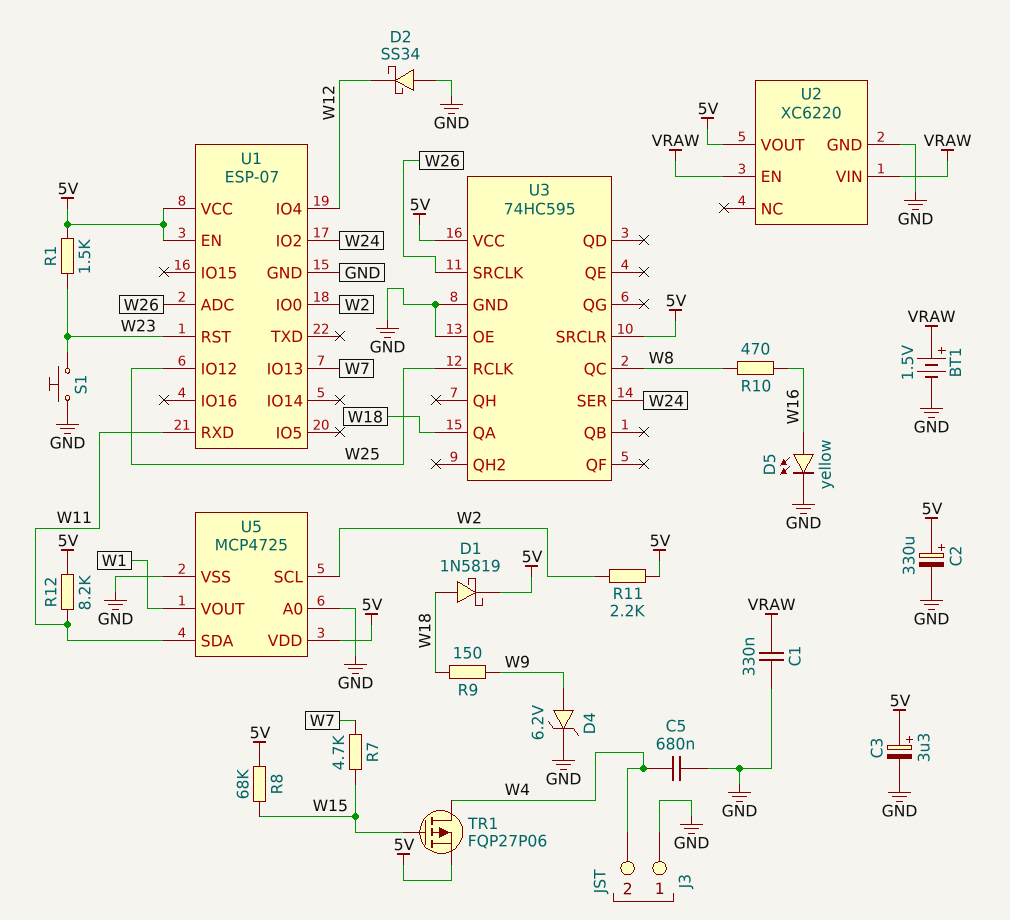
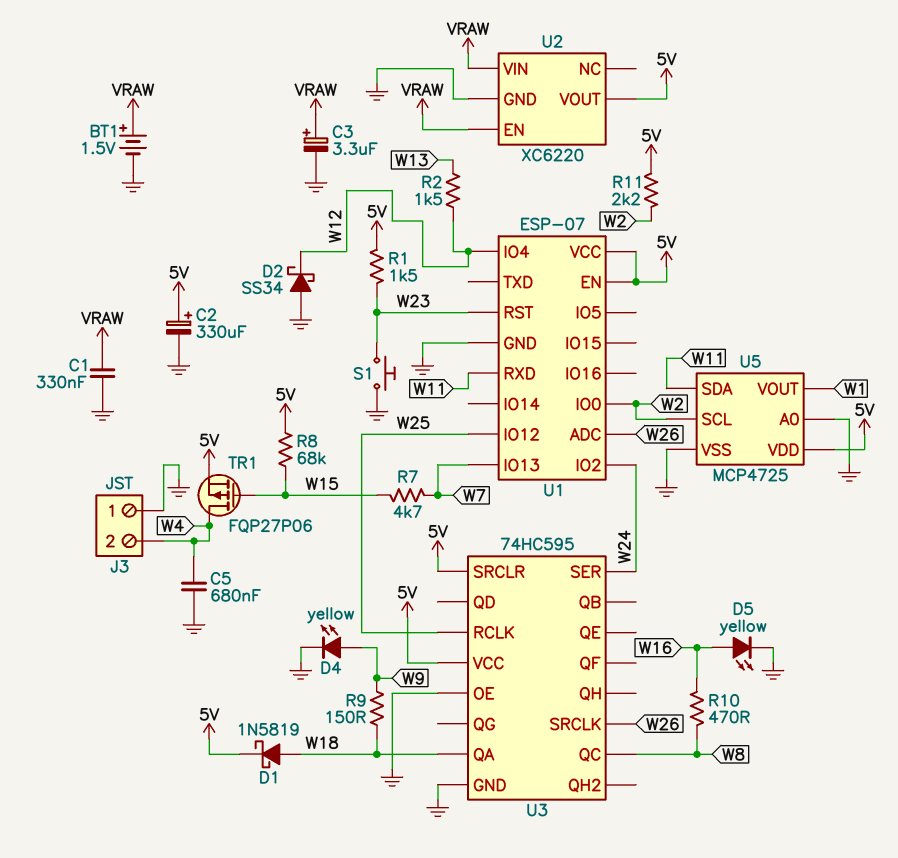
C3: 3.3uF (plus 5V, minus GND) -> 3.3uF (plus VRAW, minus GND)
D4: zener 6.2V (A W9, K GND) -> LED yellow (A W9, K GND)
R2: none -> 1.5k (W12, W13)
R12: 8.2k (5V, W11) -> none

